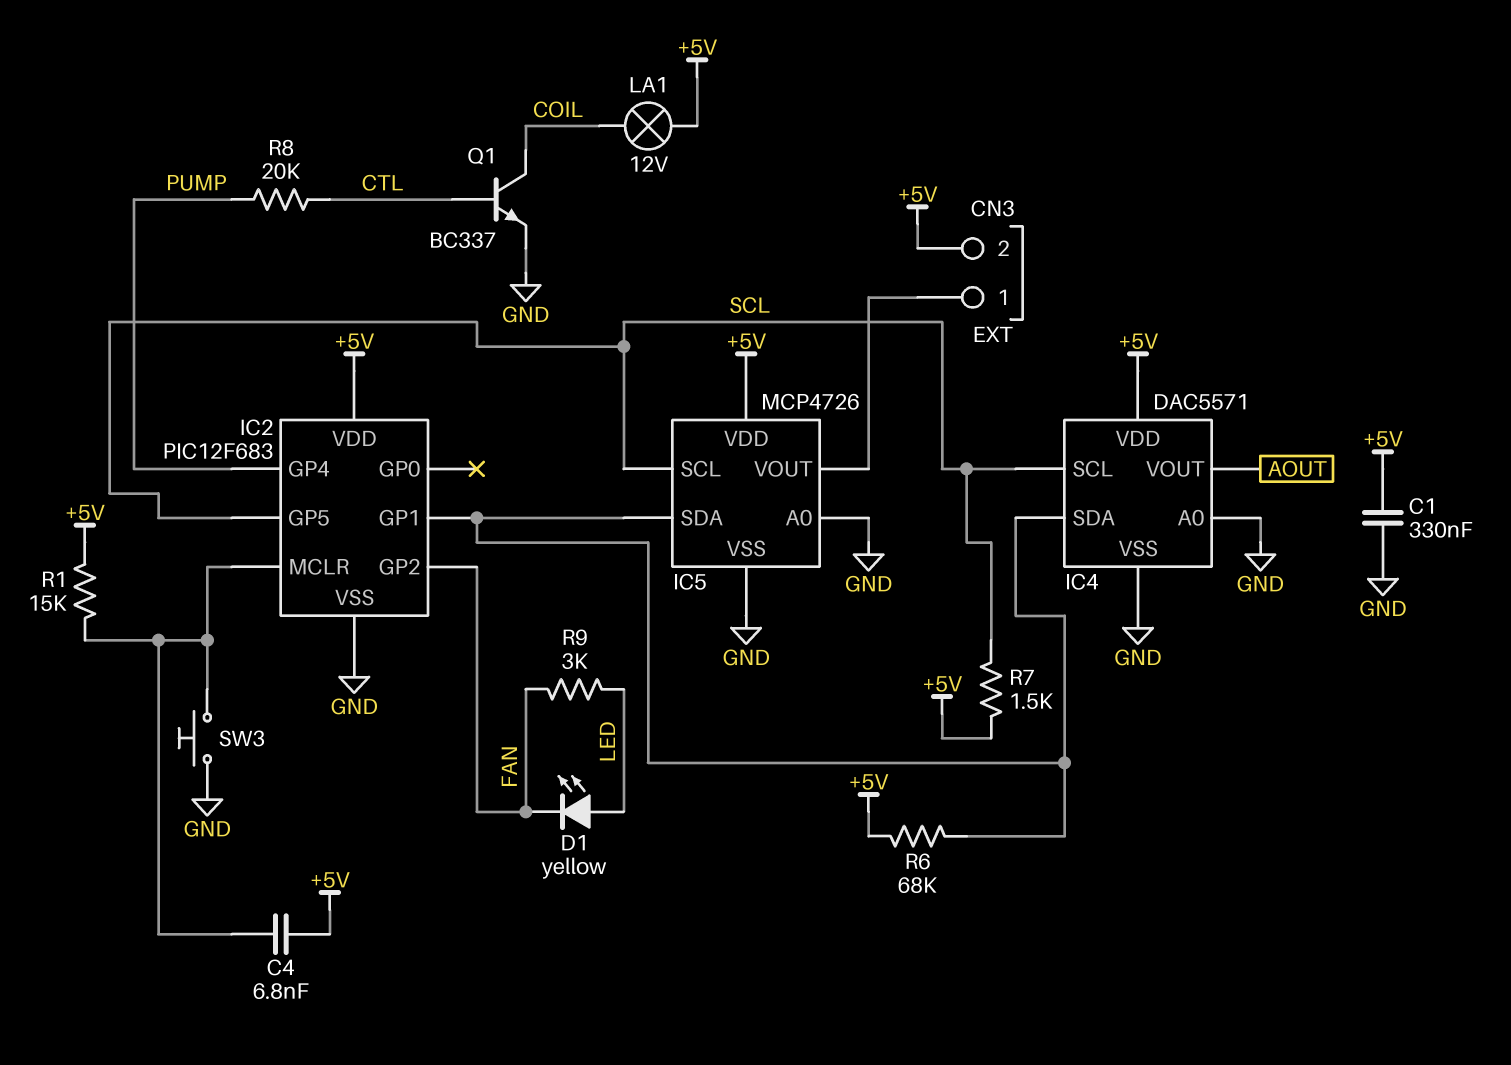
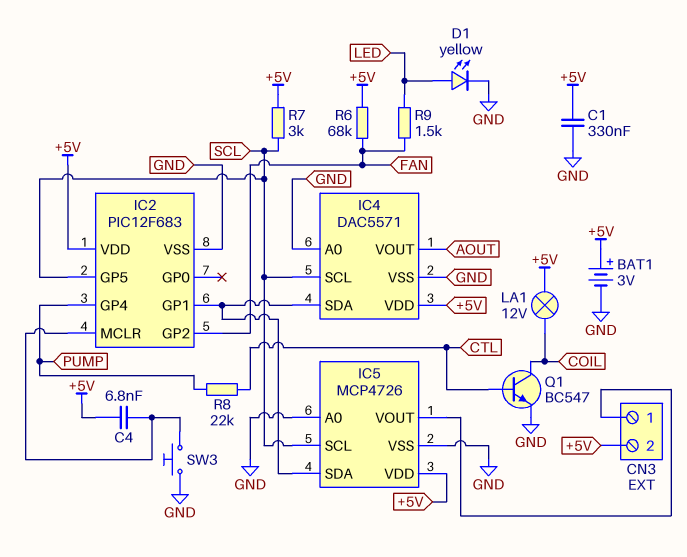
BAT1: none -> 3V (plus +5V, minus GND)
D1: LED yellow (A LED, K FAN) -> LED yellow (A LED, K GND)
Q1: NPN BC337 (B CTL, C COIL, E GND) -> NPN BC547 (B CTL, C COIL, E GND)
R1: 15k (+5V, IC2/MCLR) -> none
R6: 68k (+5V, IC2/GP1) -> 68k (+5V, FAN)
R7: 1.5k (+5V, SCL) -> 3k (+5V, SCL)
R8: 20k (CTL, PUMP) -> 22k (CTL, PUMP)
R9: 3k (FAN, LED) -> 1.5k (FAN, LED)

